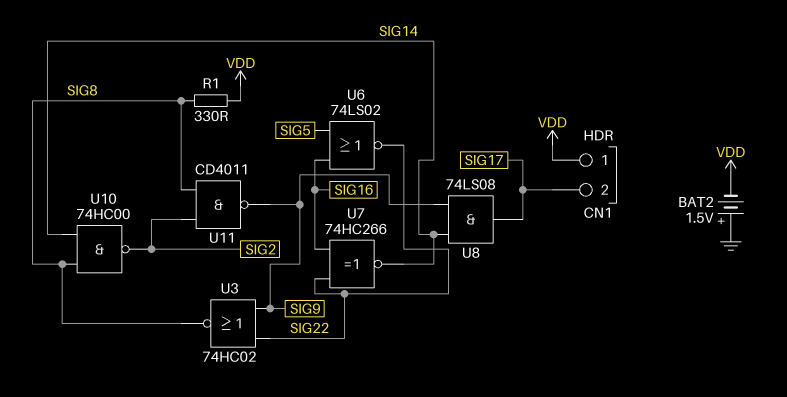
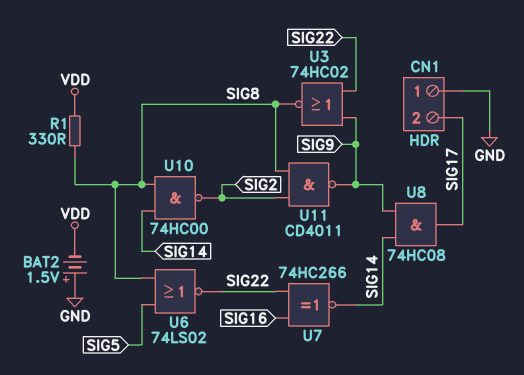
CN1 pin 1: VDD -> GND
U6: NOR 74LS02 (in SIG5, in SIG16, out SIG22) -> NOR 74LS02 (in SIG5, in SIG8, out SIG22)
U8: AND 74LS08 (in SIG9, in SIG14, out SIG17) -> AND 74HC08 (in SIG9, in SIG14, out SIG17)

